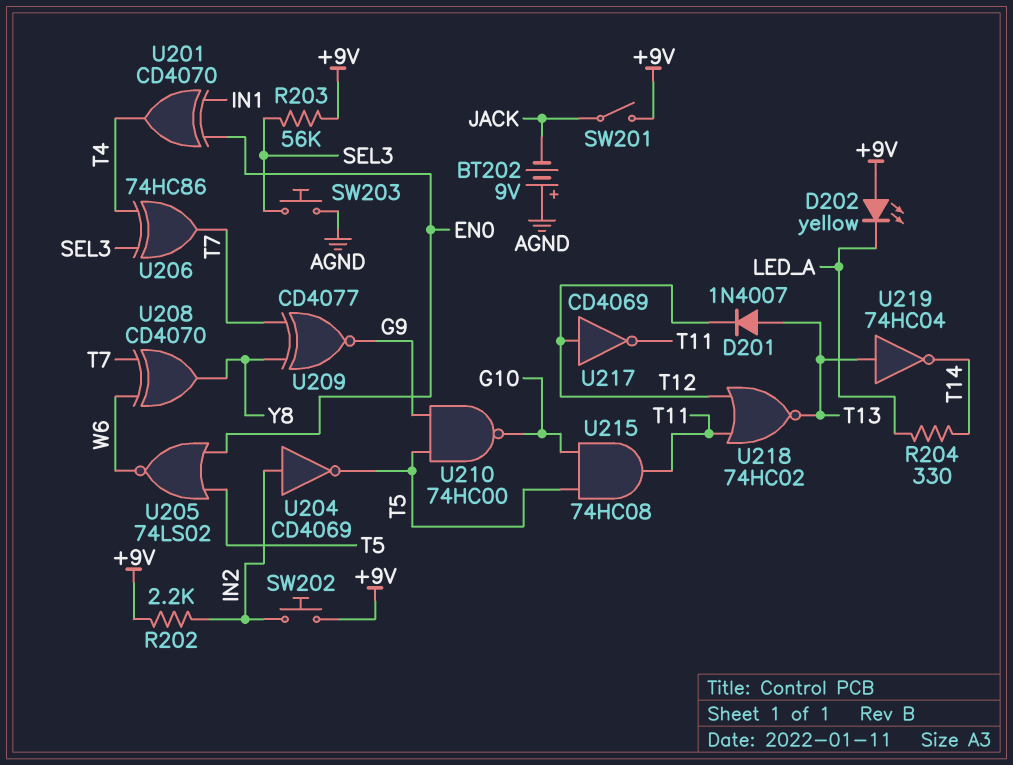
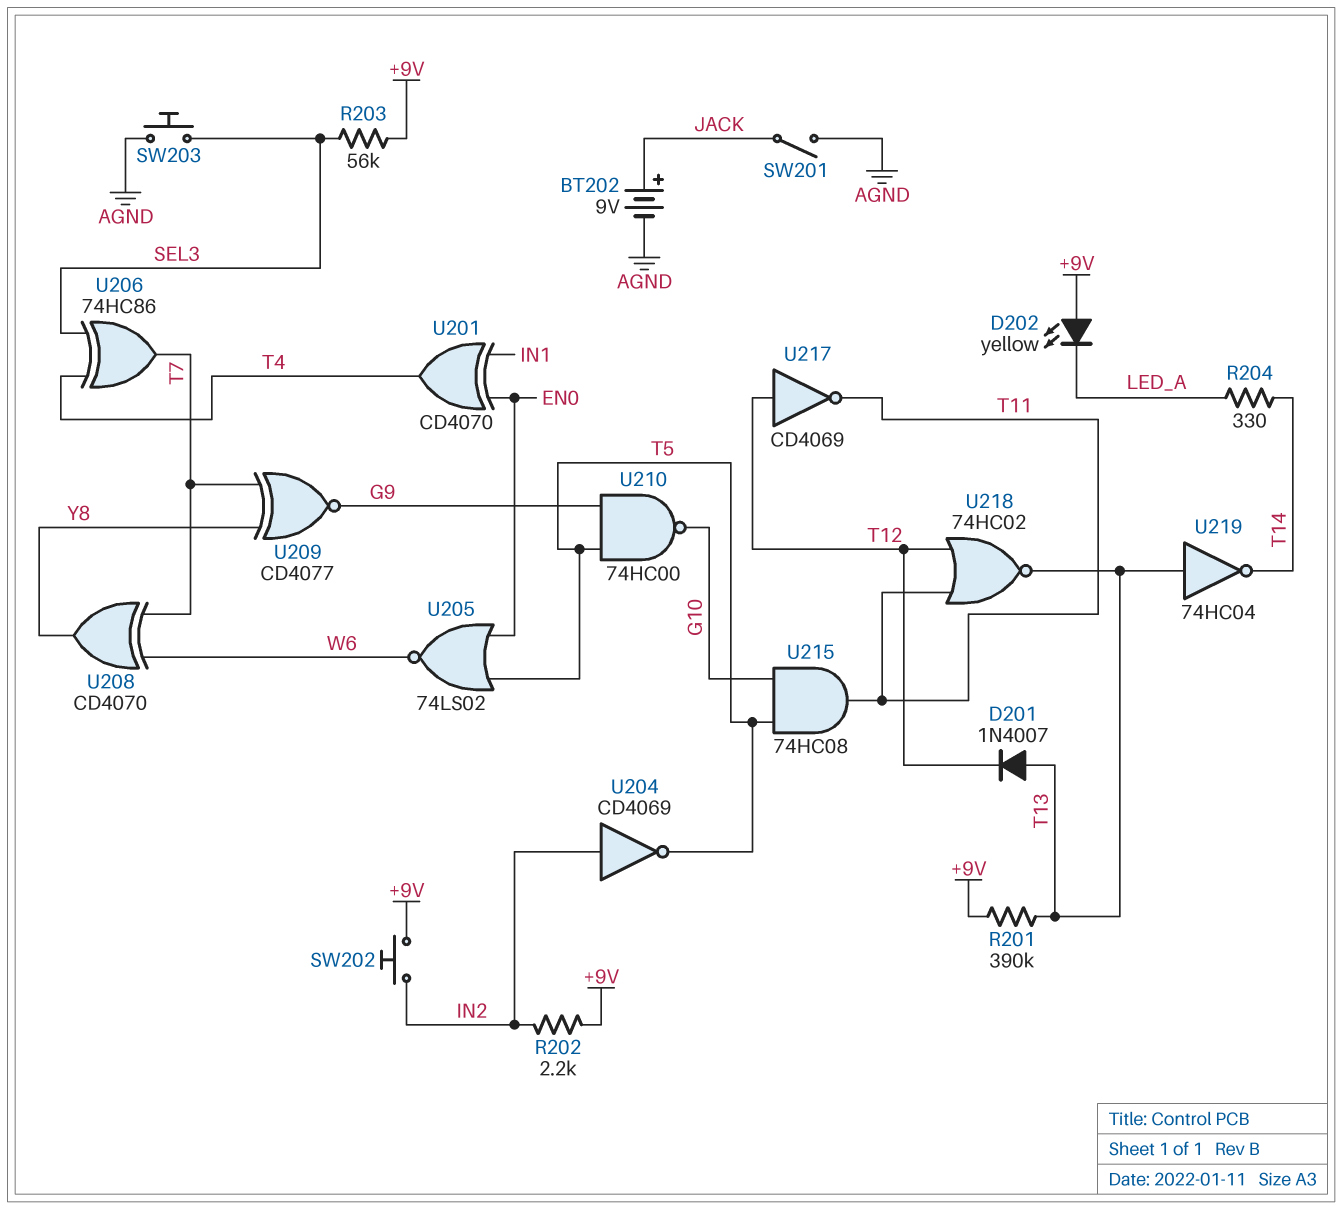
BT202: 9V (plus AGND, minus JACK) -> 9V (plus JACK, minus AGND)
R201: none -> 390k (+9V, T13)
SW201: switch (+9V, JACK) -> switch (AGND, JACK)

